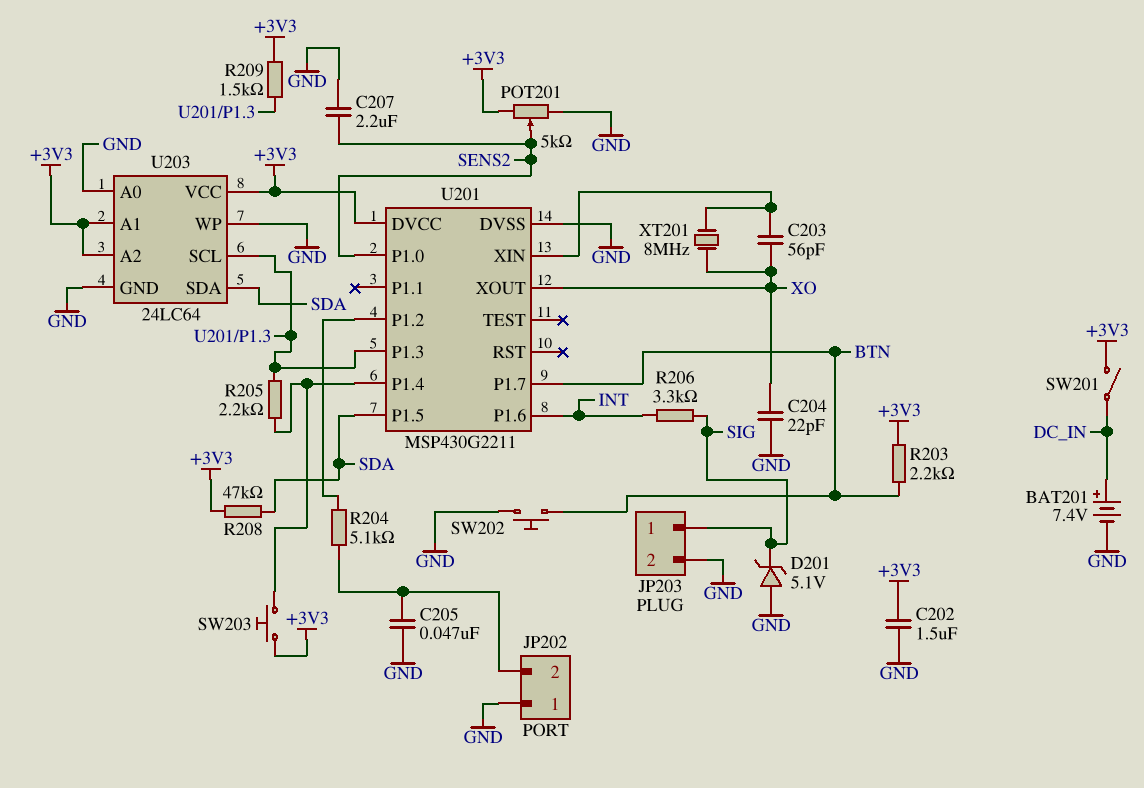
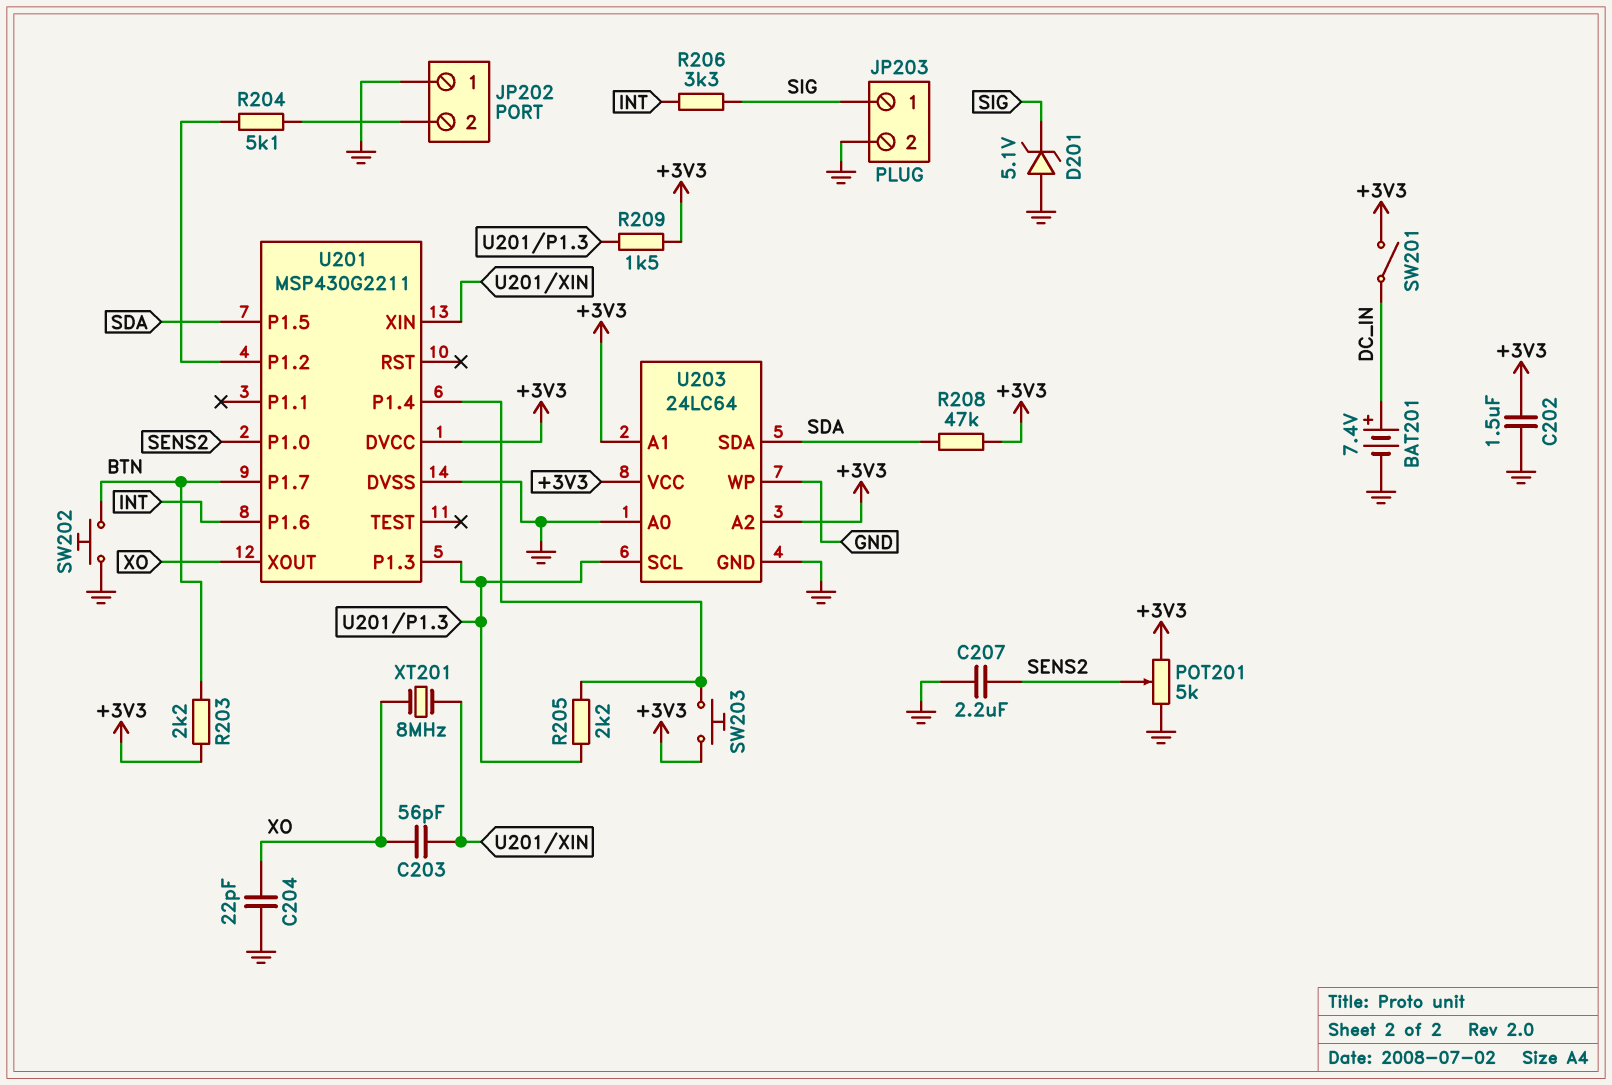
C205: 47nF (GND, JP202/2) -> none

